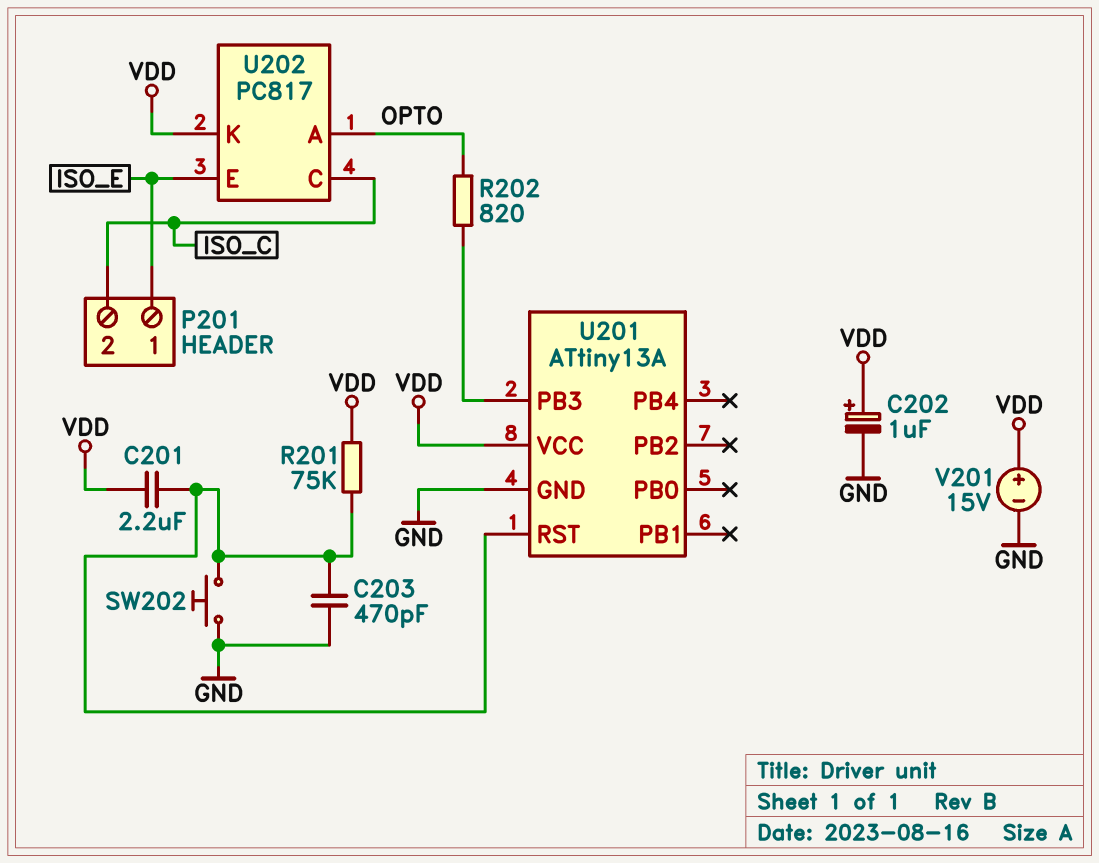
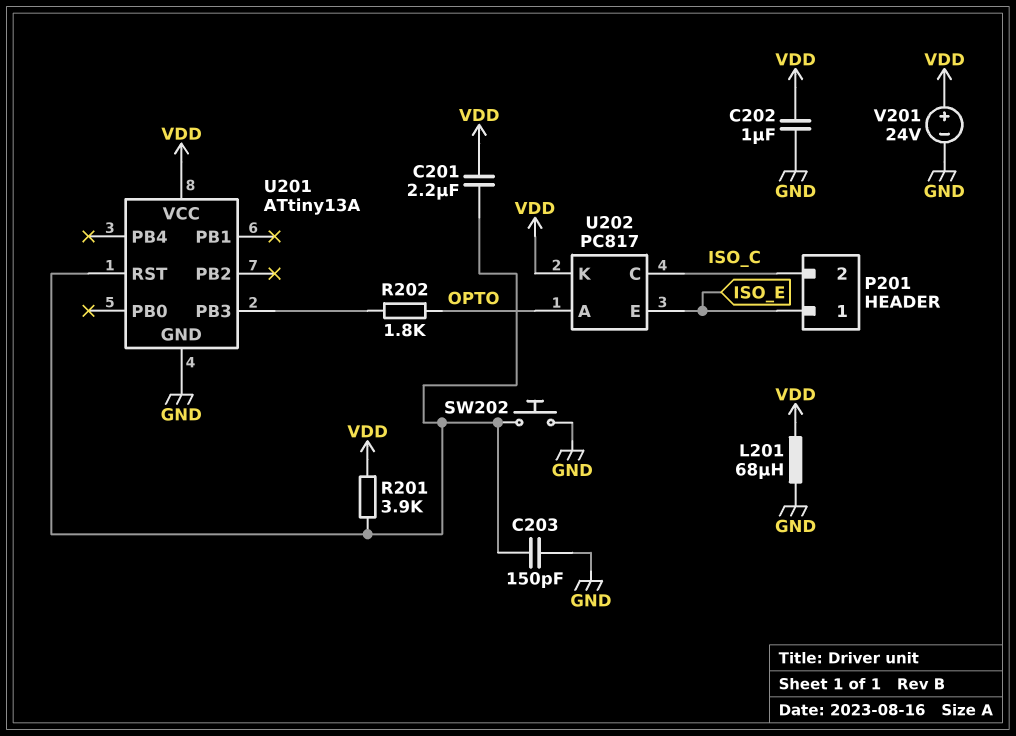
C202: 1uF (plus VDD, minus GND) -> 1uF (GND, VDD)
C203: 470pF (GND, U201/RST) -> 150pF (GND, U201/RST)
L201: none -> 68uH (GND, VDD)
R201: 75k (U201/RST, VDD) -> 3.9k (U201/RST, VDD)
R202: 820 (OPTO, U201/PB3) -> 1.8k (OPTO, U201/PB3)
V201: 15V (plus VDD, minus GND) -> 24V (plus VDD, minus GND)

